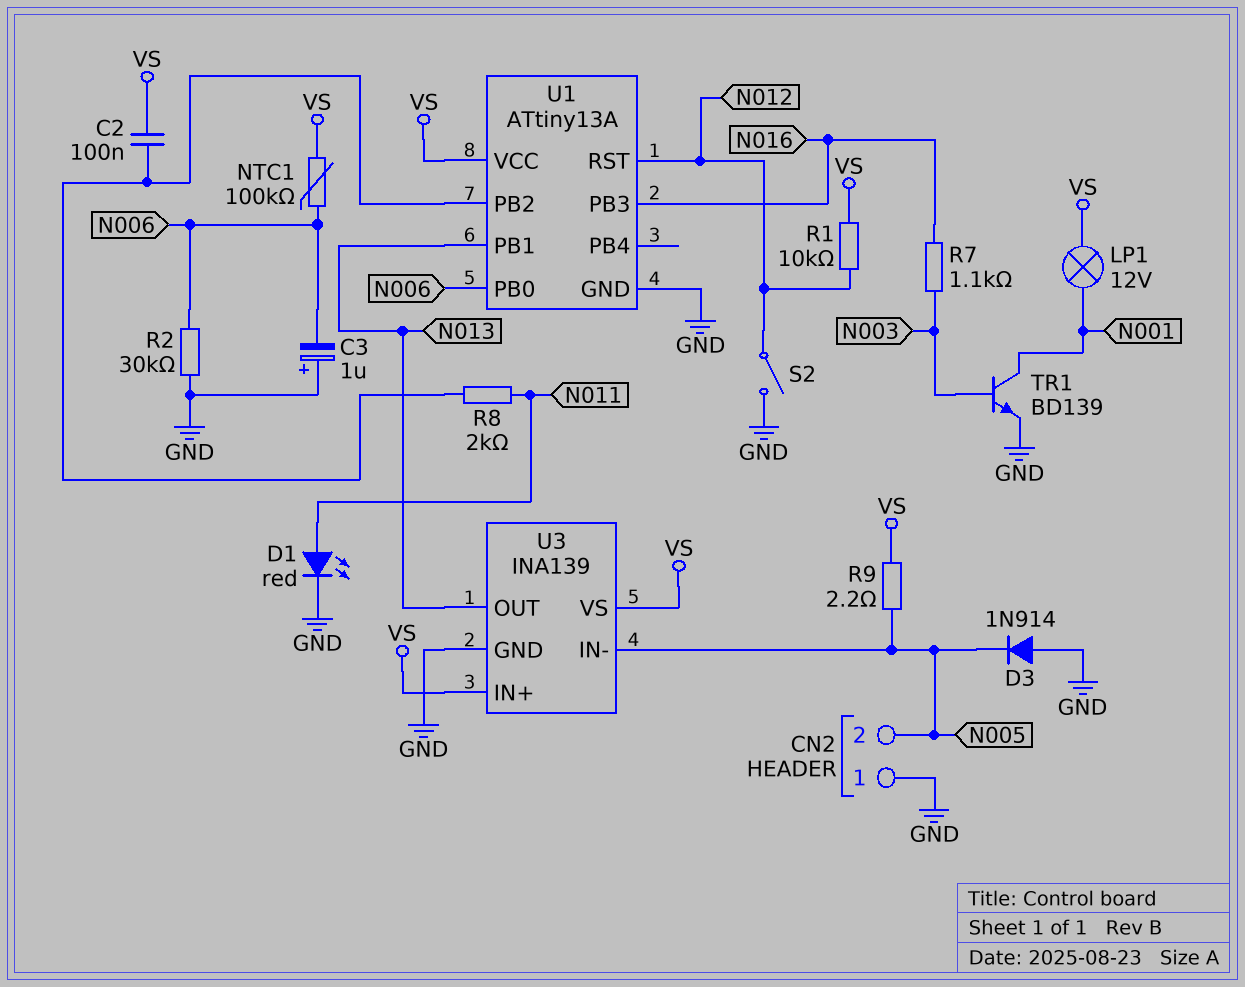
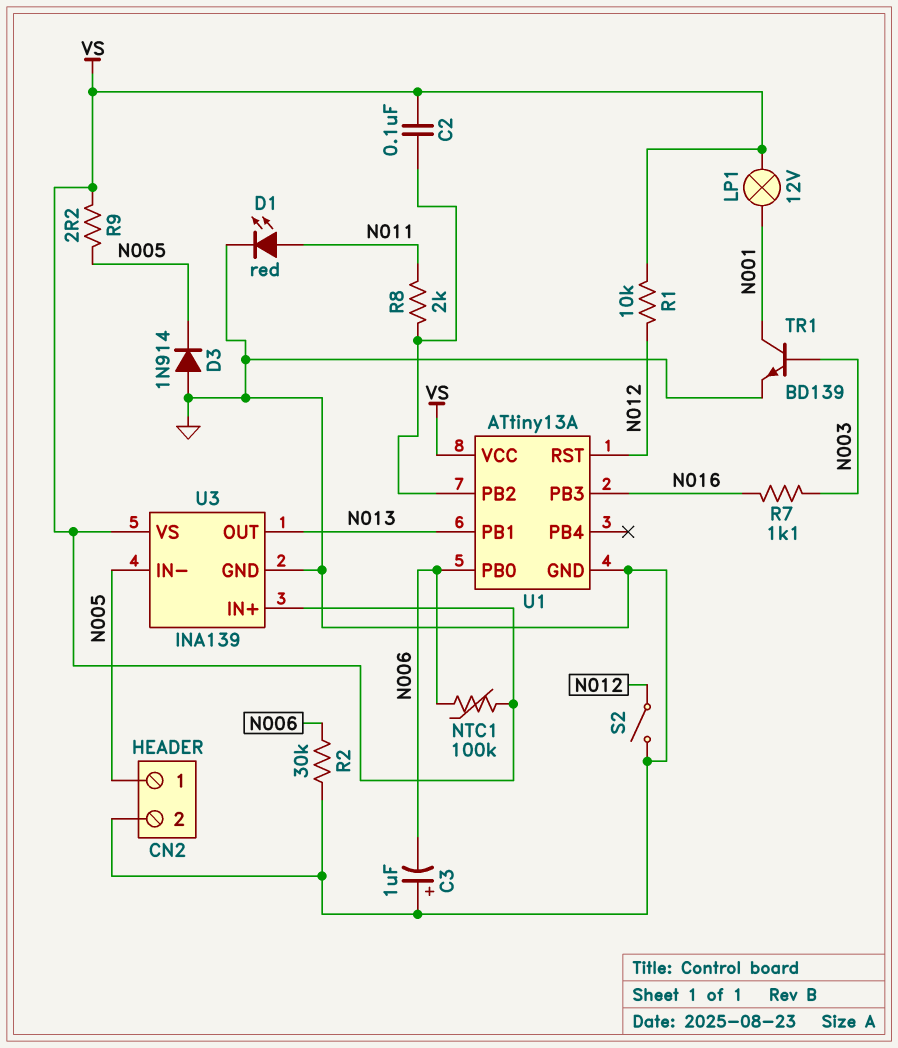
CN2 pin 1: GND -> N005
CN2 pin 2: N005 -> GND

